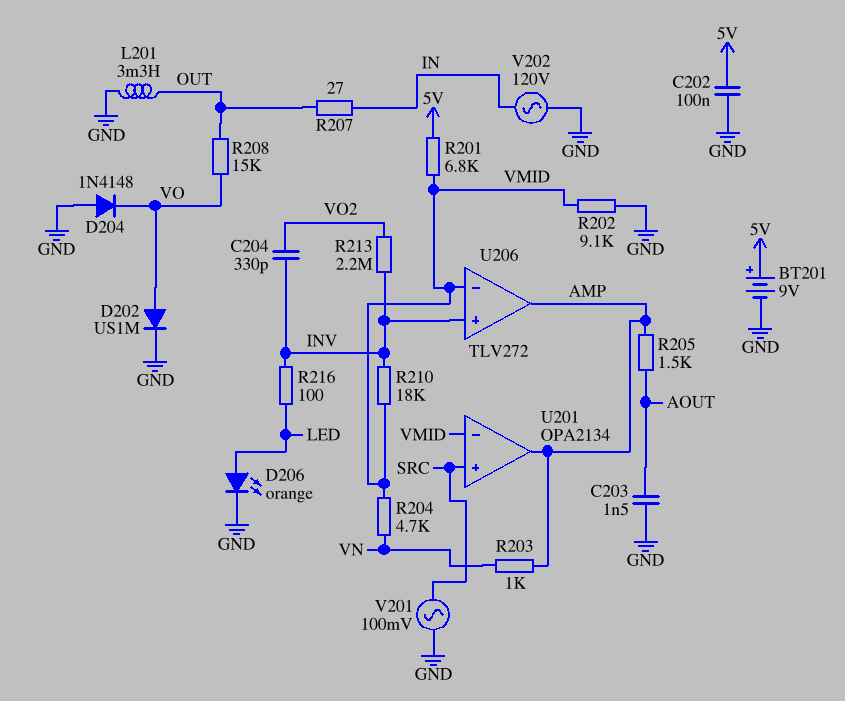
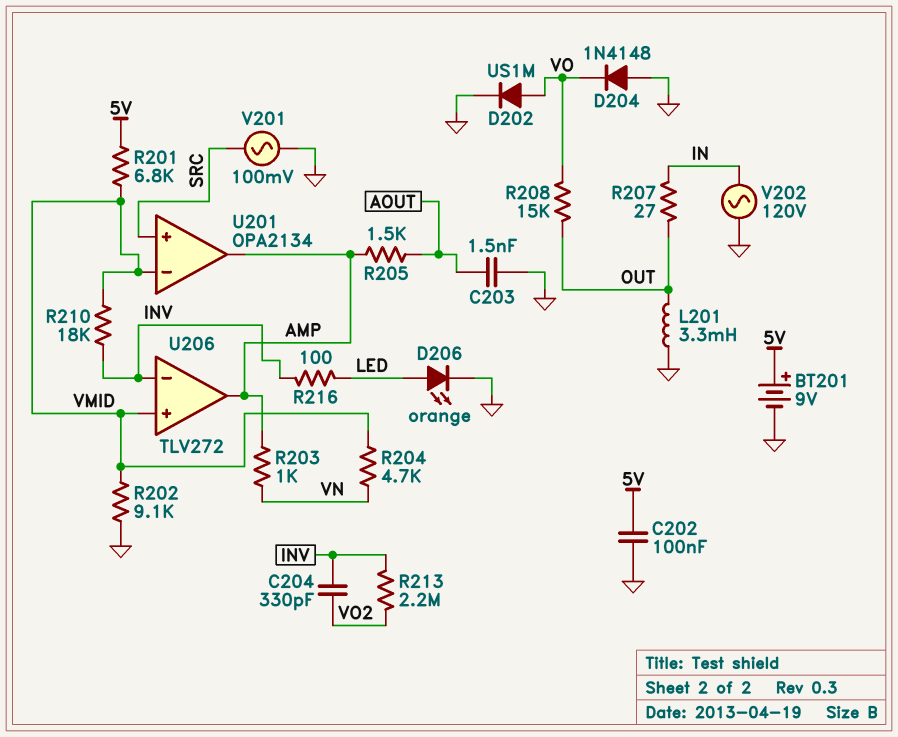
U206 pin in+: INV -> VMID
U206 pin in-: VMID -> INV

